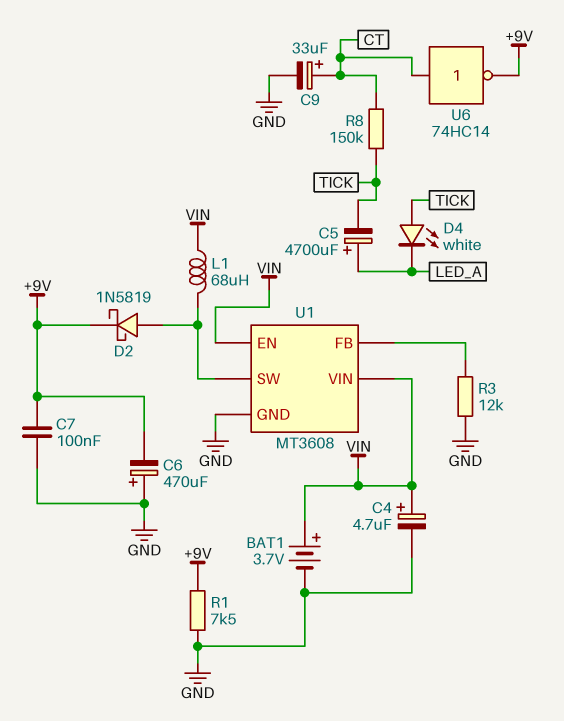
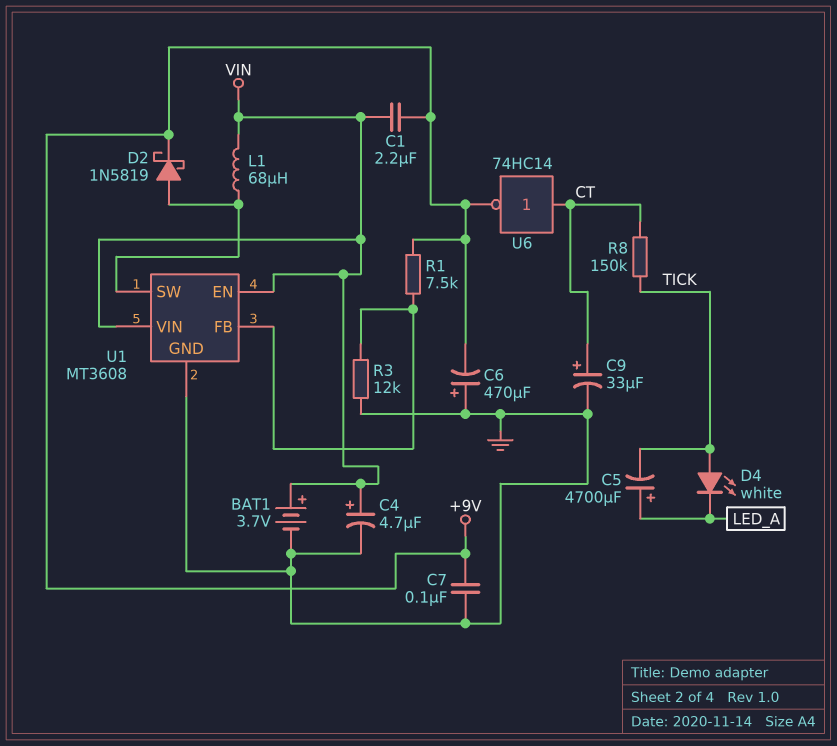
C1: none -> 2.2uF (+9V, VIN)
R1: 7.5k (+9V, GND) -> 7.5k (+9V, U1/FB)

